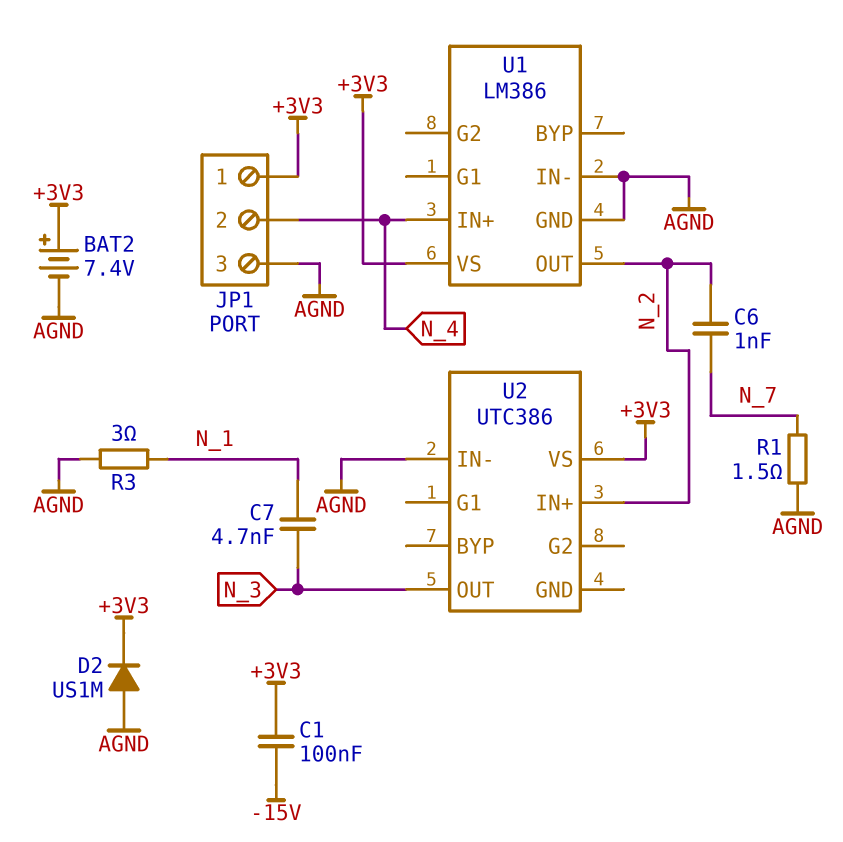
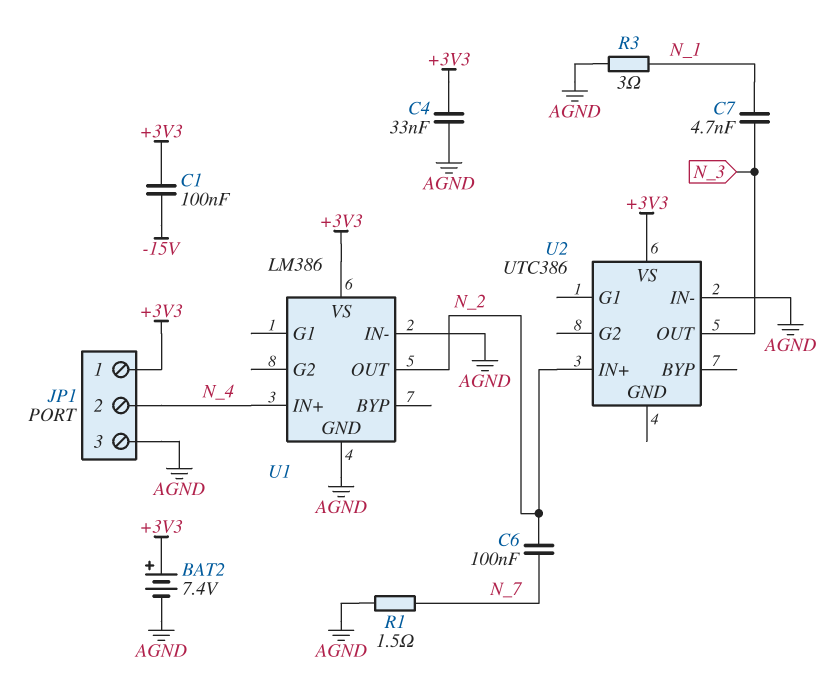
C4: none -> 33nF (+3V3, AGND)
C6: 1nF (N_2, N_7) -> 100nF (N_2, N_7)
D2: diode US1M (A AGND, K +3V3) -> none

